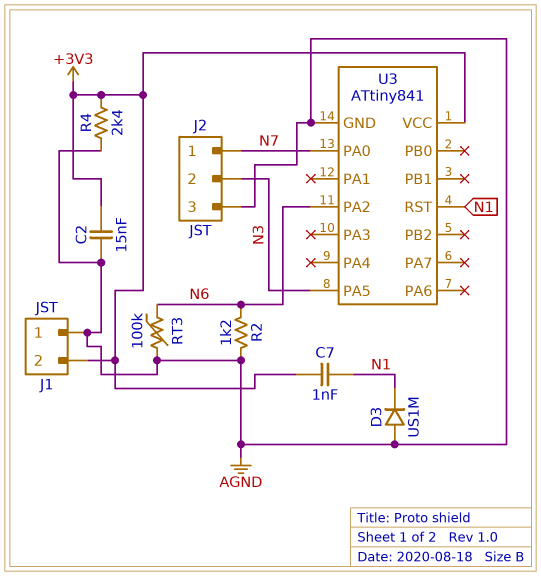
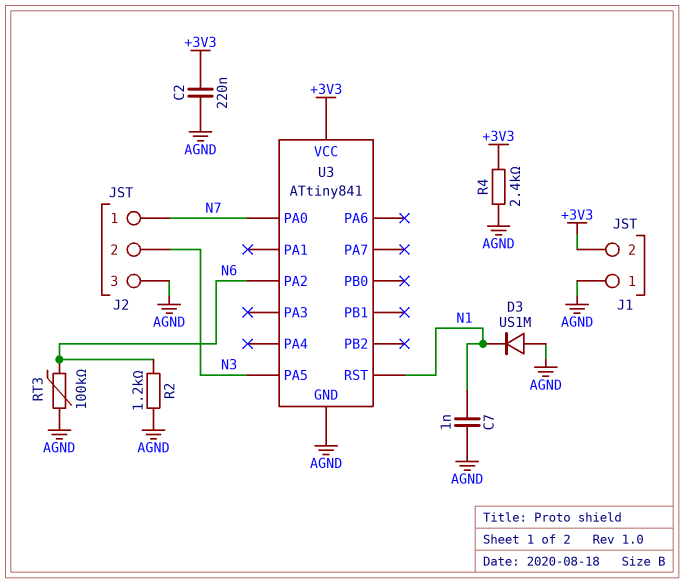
C2: 15nF (+3V3, AGND) -> 220nF (+3V3, AGND)
C7: 1nF (+3V3, N1) -> 1nF (AGND, N1)

